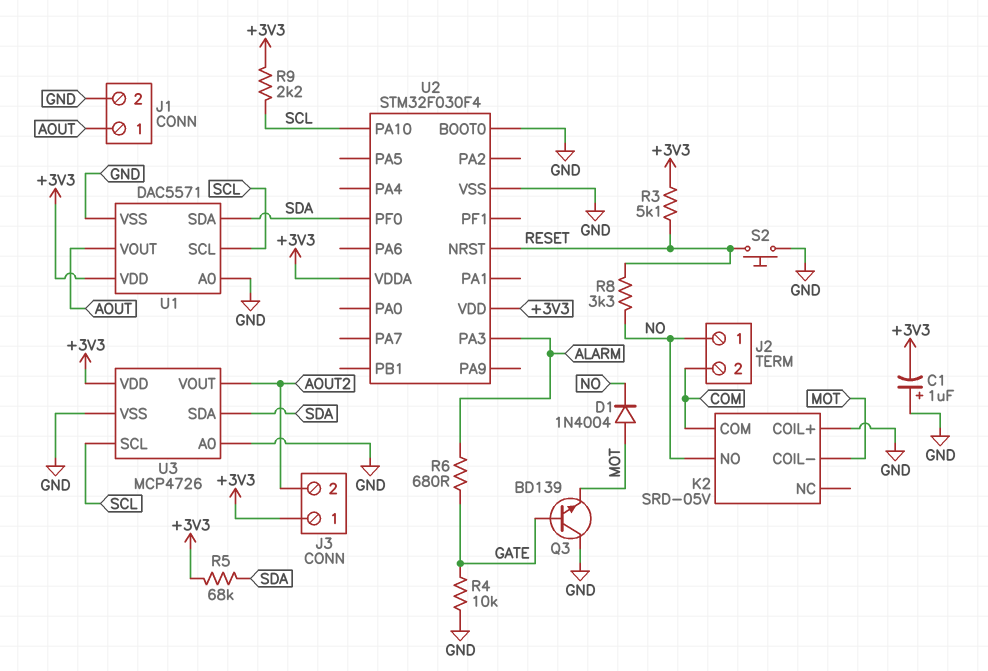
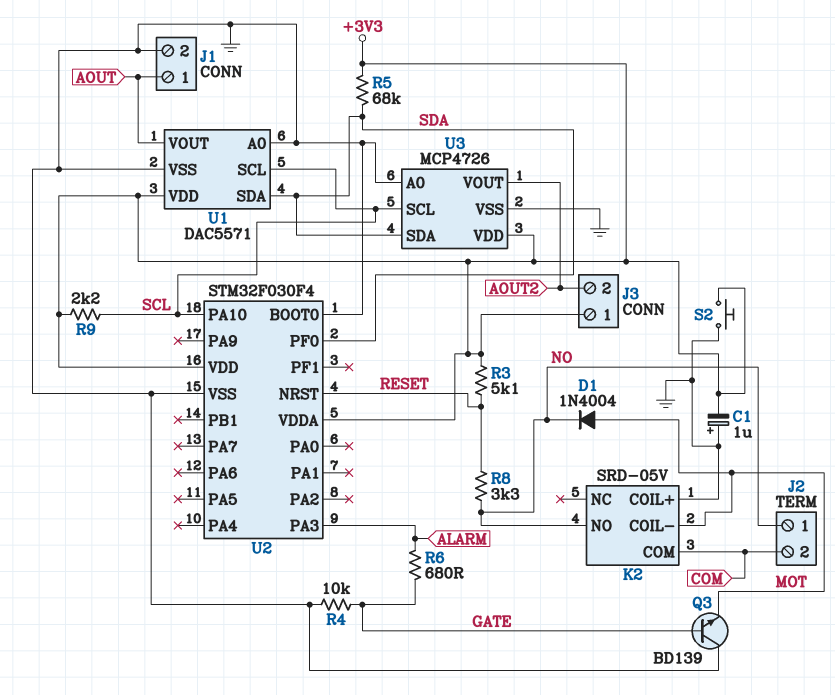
S2: button (GND, RESET) -> button (+3V3, GND)

